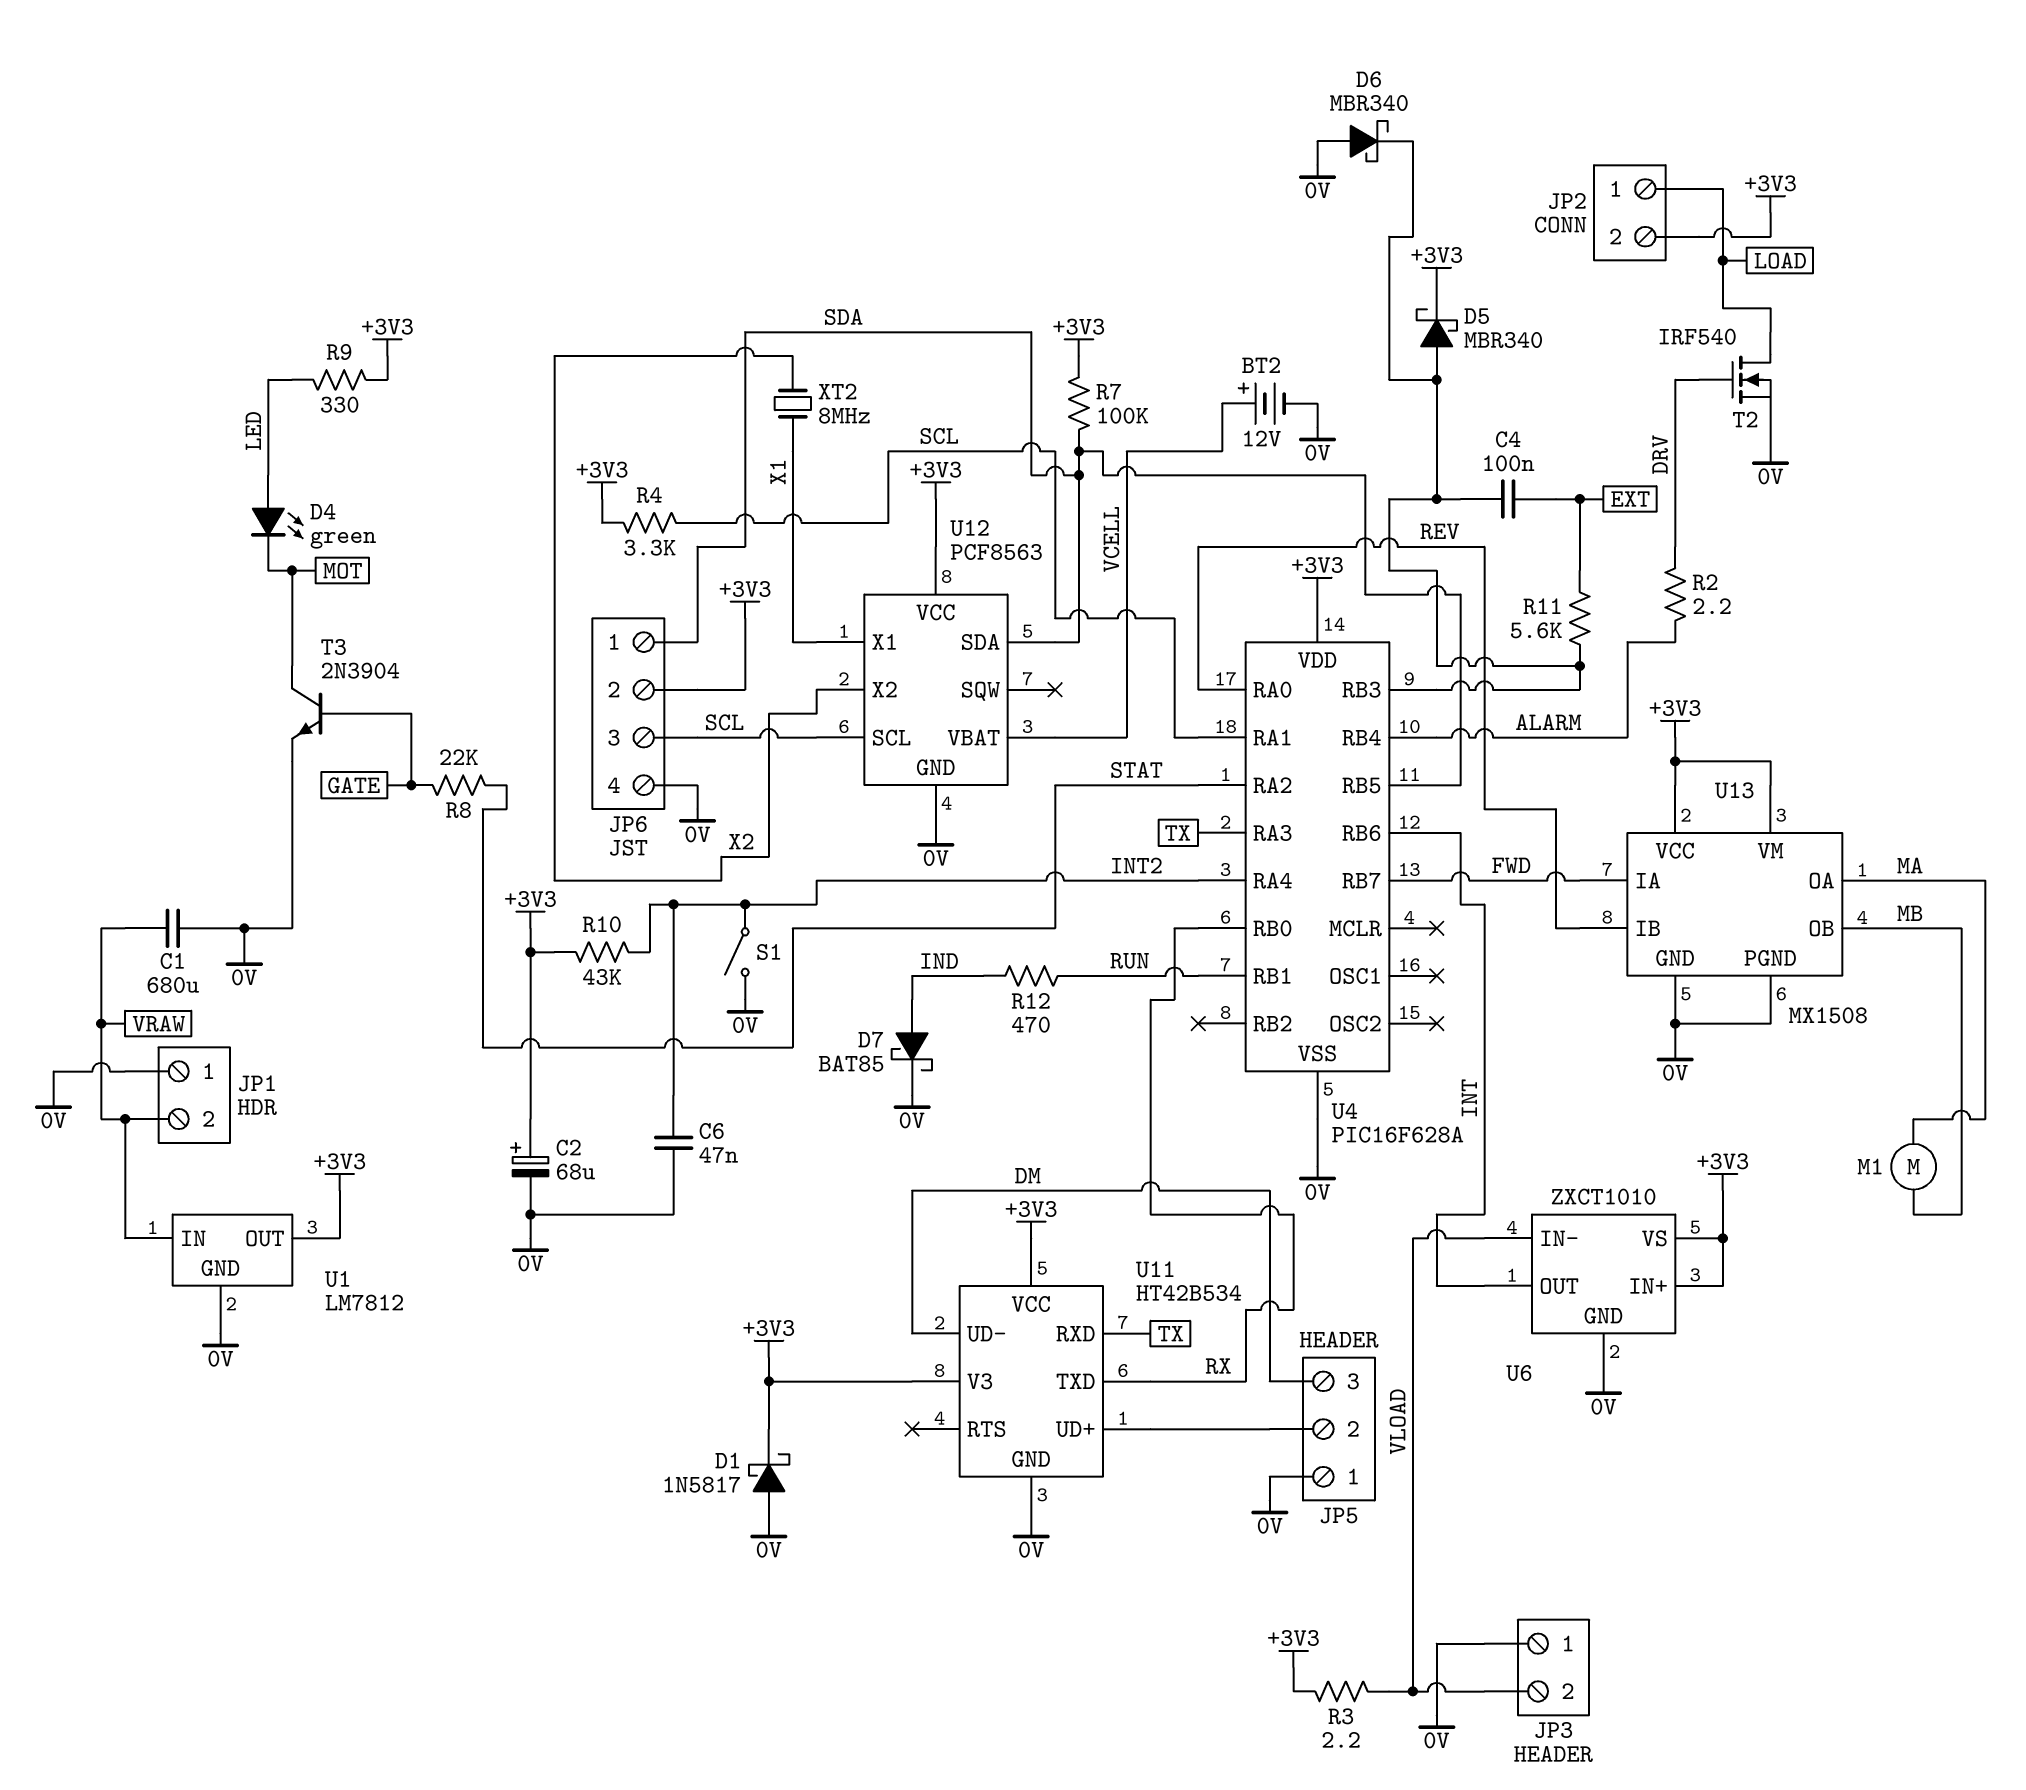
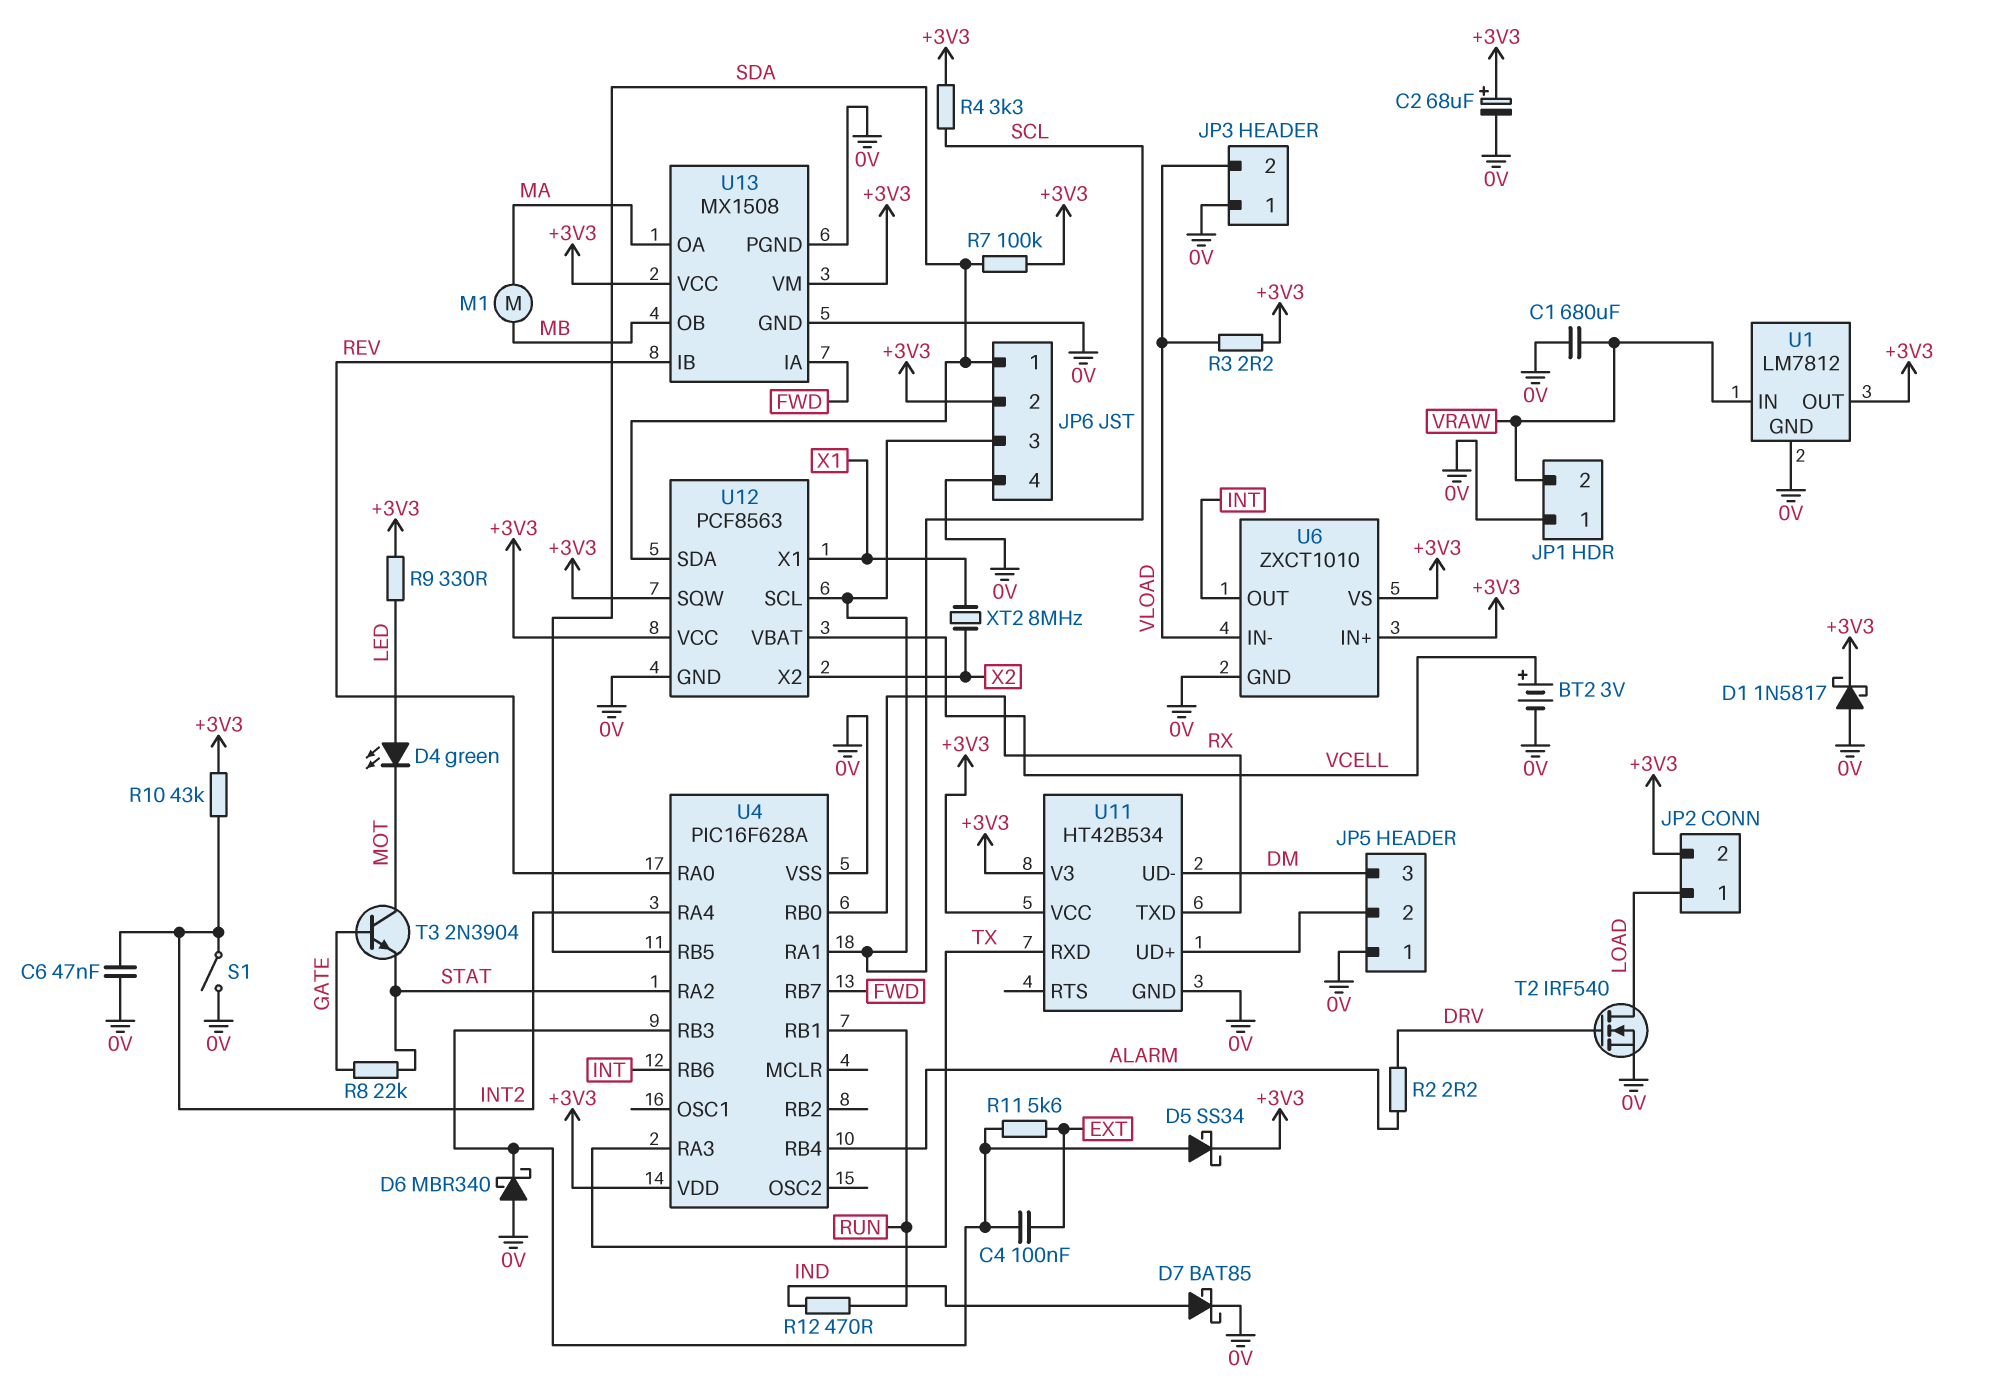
BT2: 12V (plus VCELL, minus 0V) -> 3V (plus VCELL, minus 0V)
D5: schottky MBR340 (A U4/RB3, K +3V3) -> schottky SS34 (A U4/RB3, K +3V3)
T3: NPN 2N3904 (B GATE, C MOT, E 0V) -> NPN 2N3904 (B GATE, C MOT, E STAT)
U12 pin SQW: none -> +3V3

